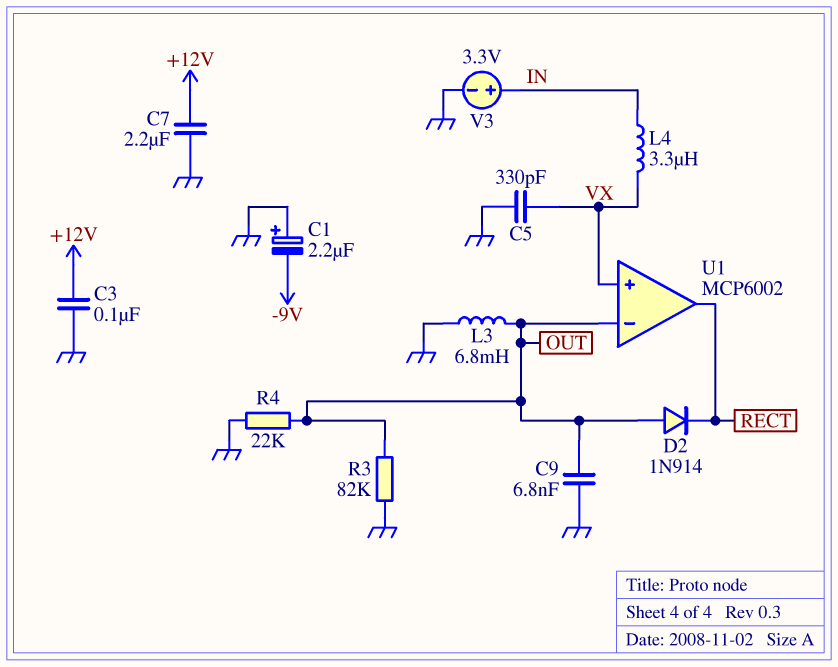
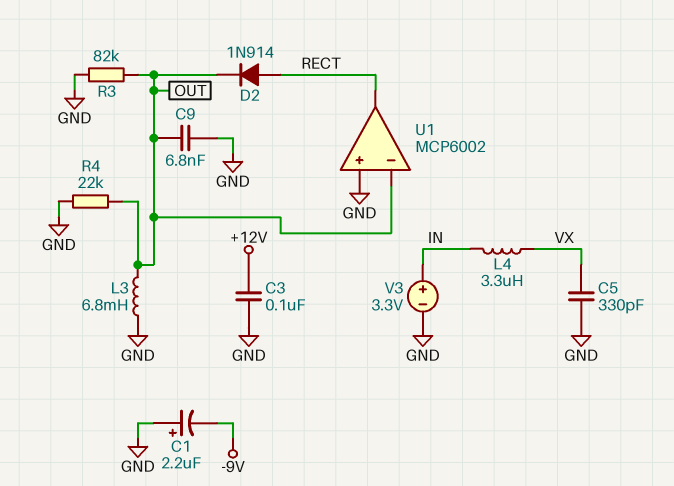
C7: 2.2uF (+12V, GND) -> none
D2: diode 1N914 (A OUT, K RECT) -> diode 1N914 (A RECT, K OUT)
U1 pin in+: VX -> GND

